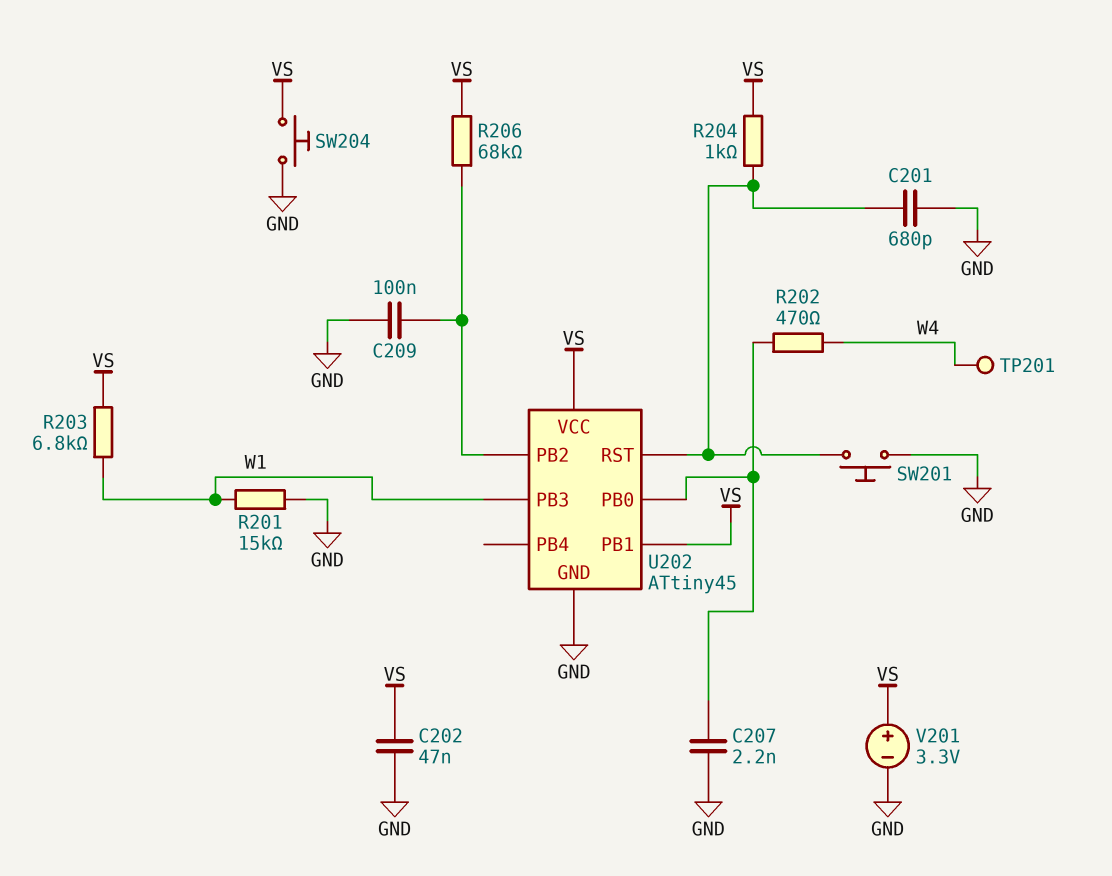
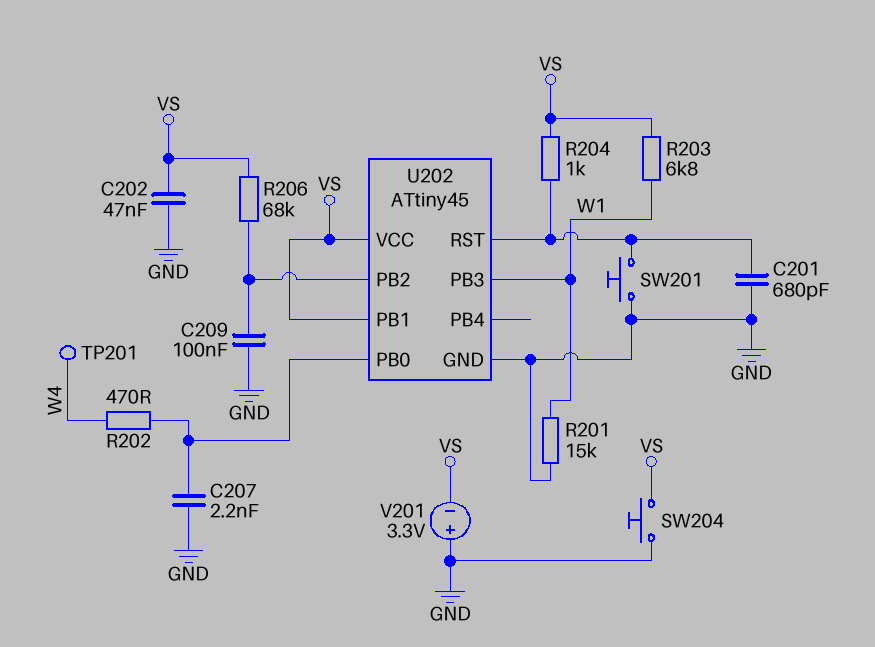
V201: 3.3V (plus VS, minus GND) -> 3.3V (plus GND, minus VS)

